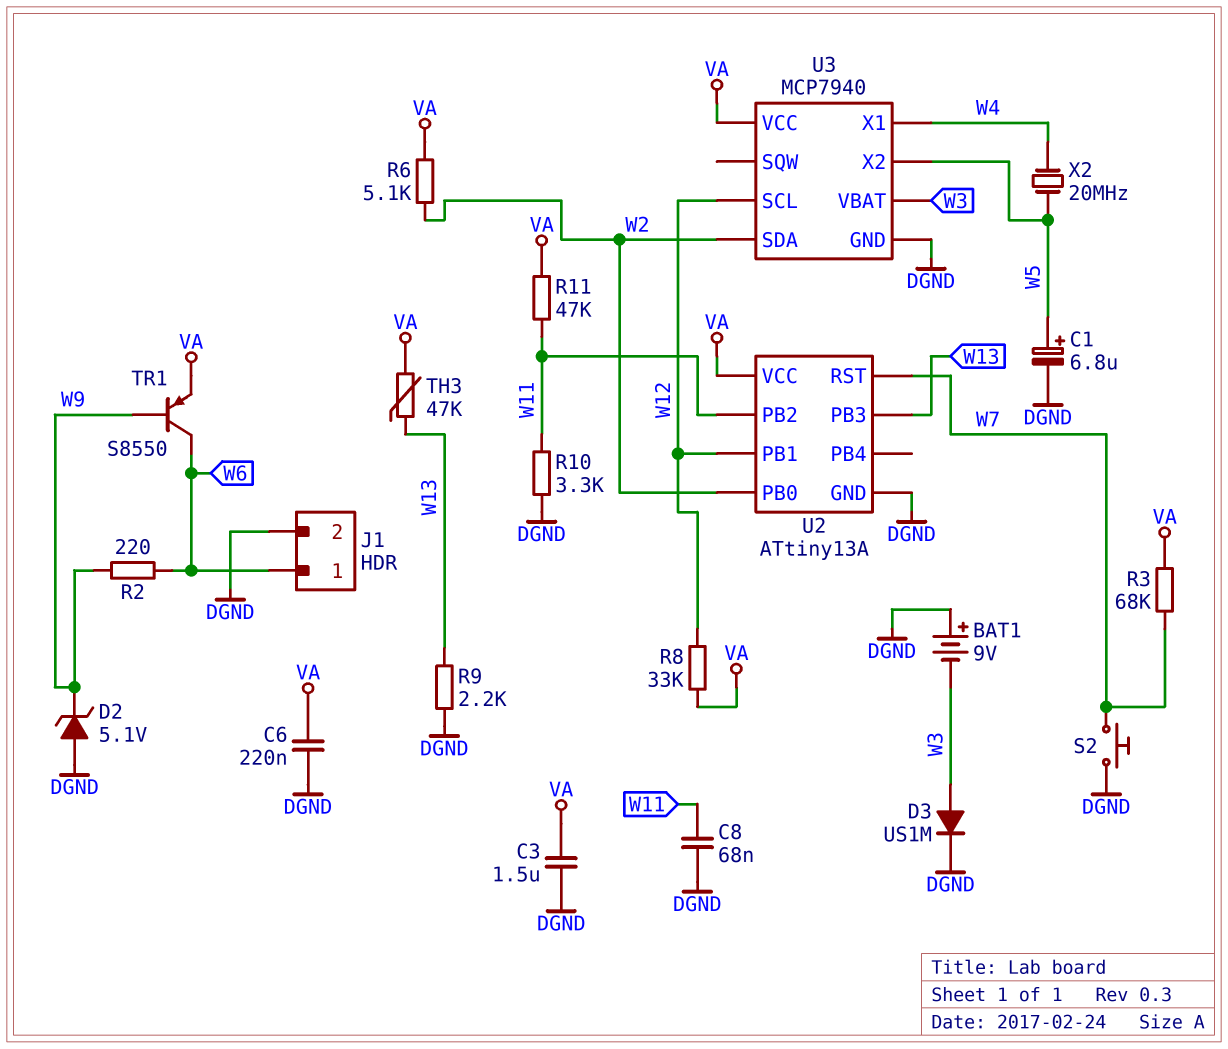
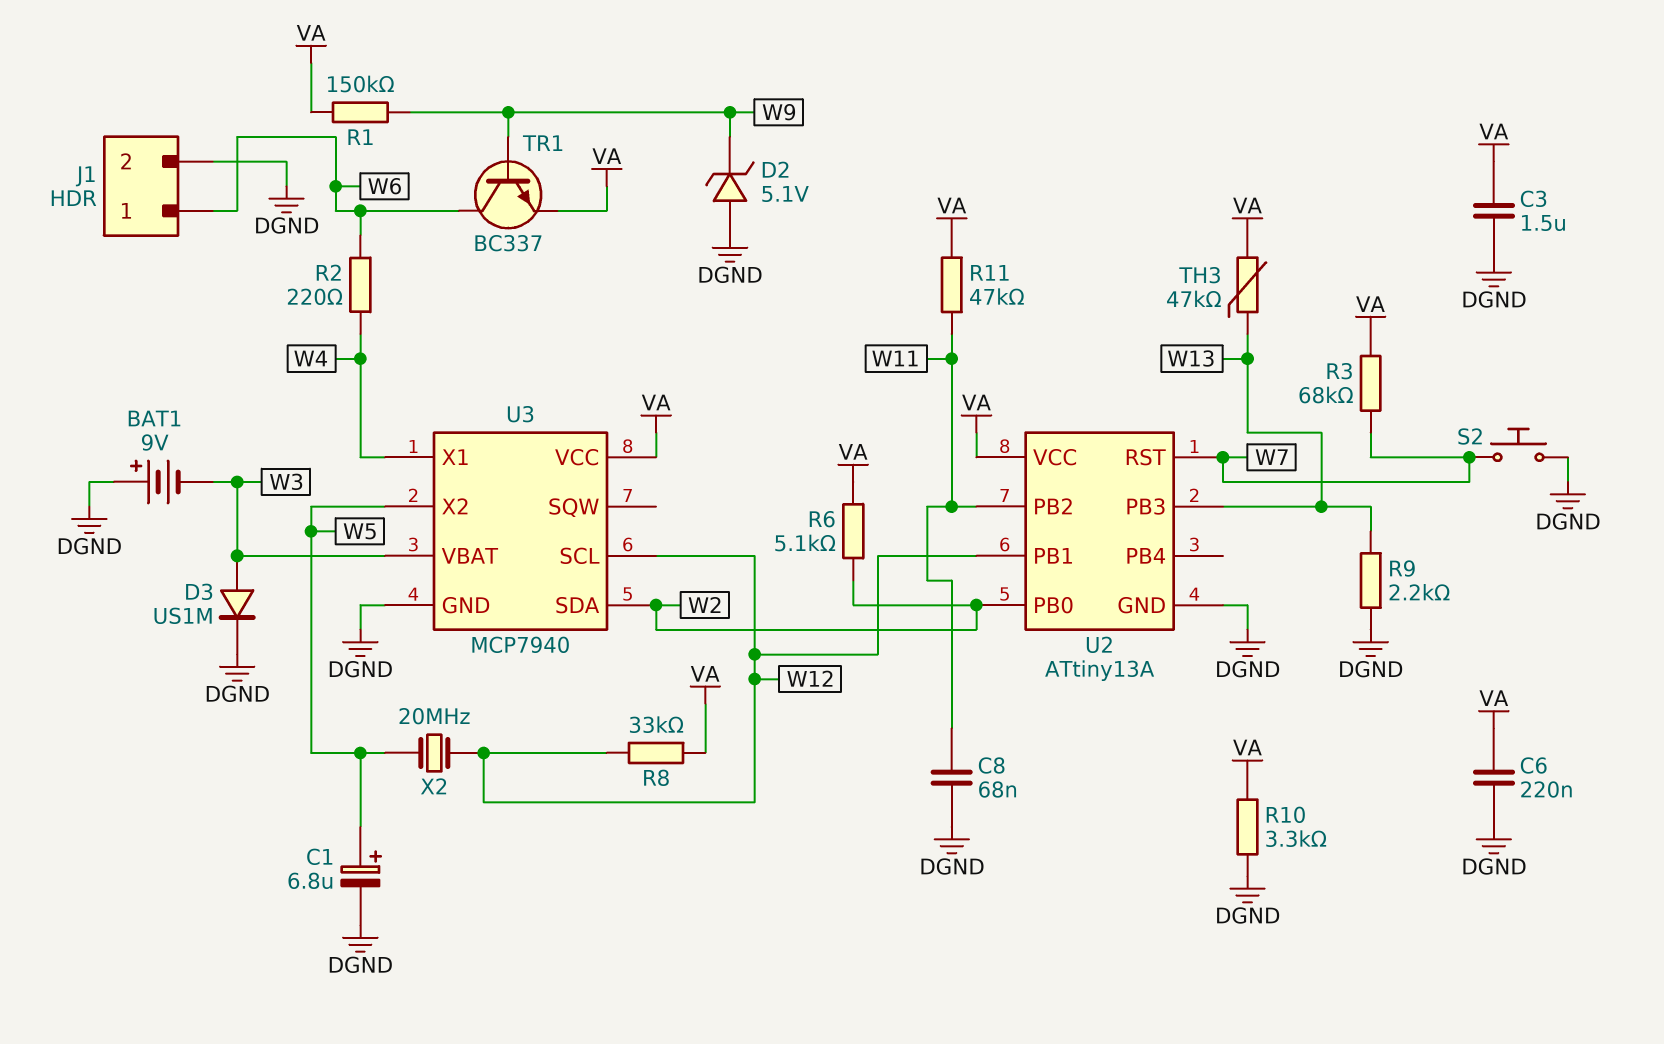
R1: none -> 150k (VA, W9)
R2: 220 (W6, W9) -> 220 (W4, W6)
R10: 3.3k (DGND, W11) -> 3.3k (DGND, VA)
TR1: PNP S8550 (B W9, C W6, E VA) -> NPN BC337 (B W9, C W6, E VA)
X2: 20MHz (W4, W5) -> 20MHz (W5, W12)

